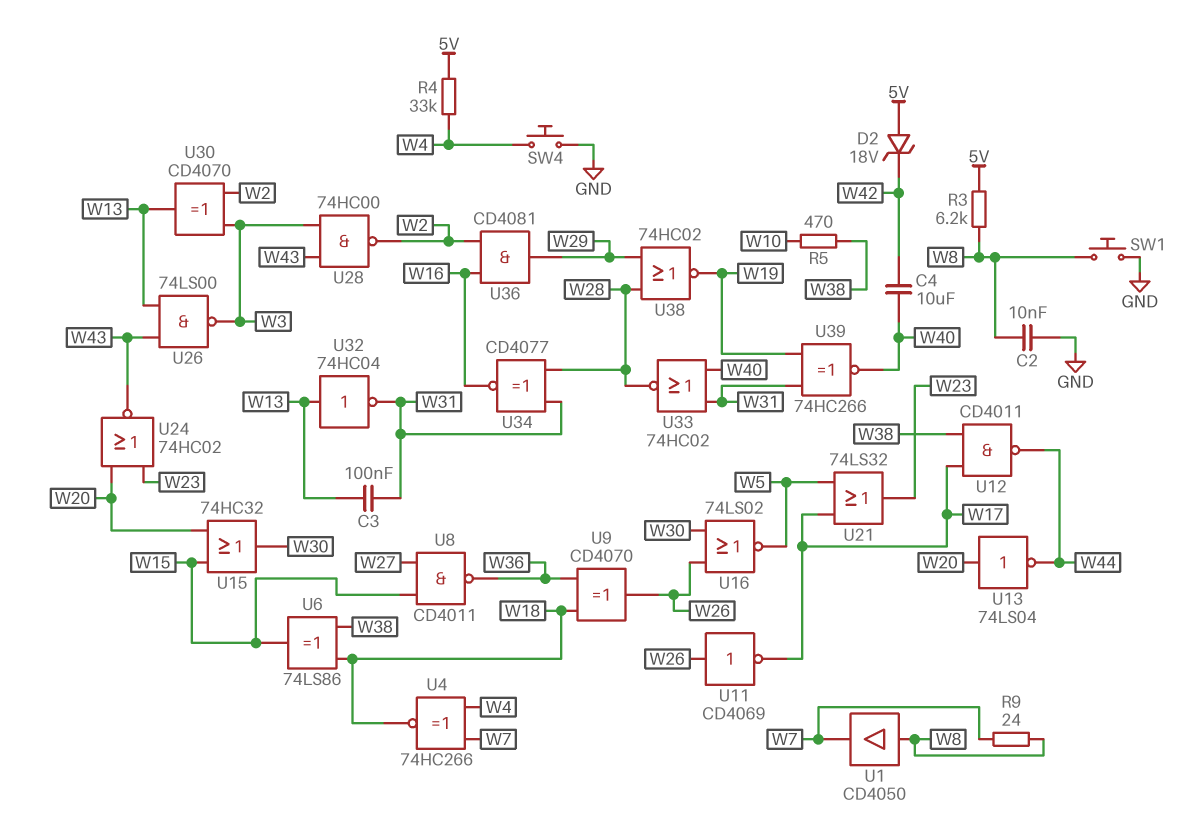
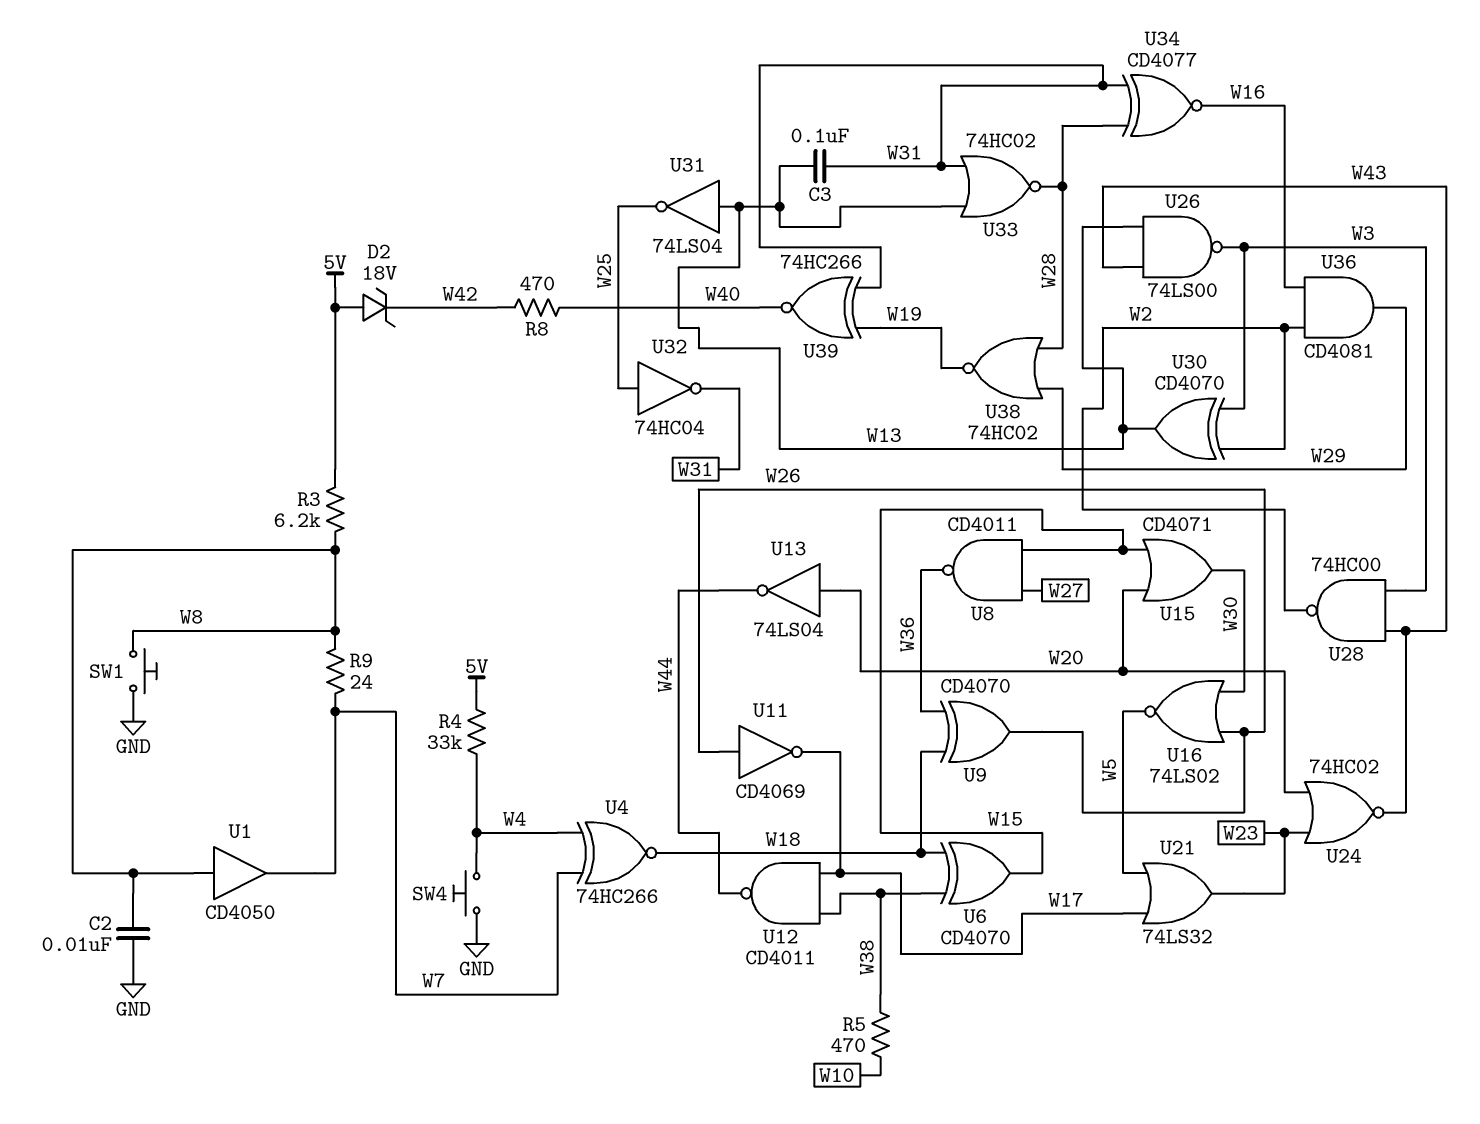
C4: 10uF (W40, W42) -> none
R8: none -> 470 (W40, W42)
U6: XOR 74LS86 (in W18, in W38, out W15) -> XOR CD4070 (in W18, in W38, out W15)
U15: OR 74HC32 (in W15, in W20, out W30) -> OR CD4071 (in W15, in W20, out W30)
U31: none -> NOT 74LS04 (in W13, out W25)
U32: NOT 74HC04 (in W13, out W31) -> NOT 74HC04 (in W25, out W31)
U33: NOR 74HC02 (in W31, in W40, out W28) -> NOR 74HC02 (in W13, in W31, out W28)

